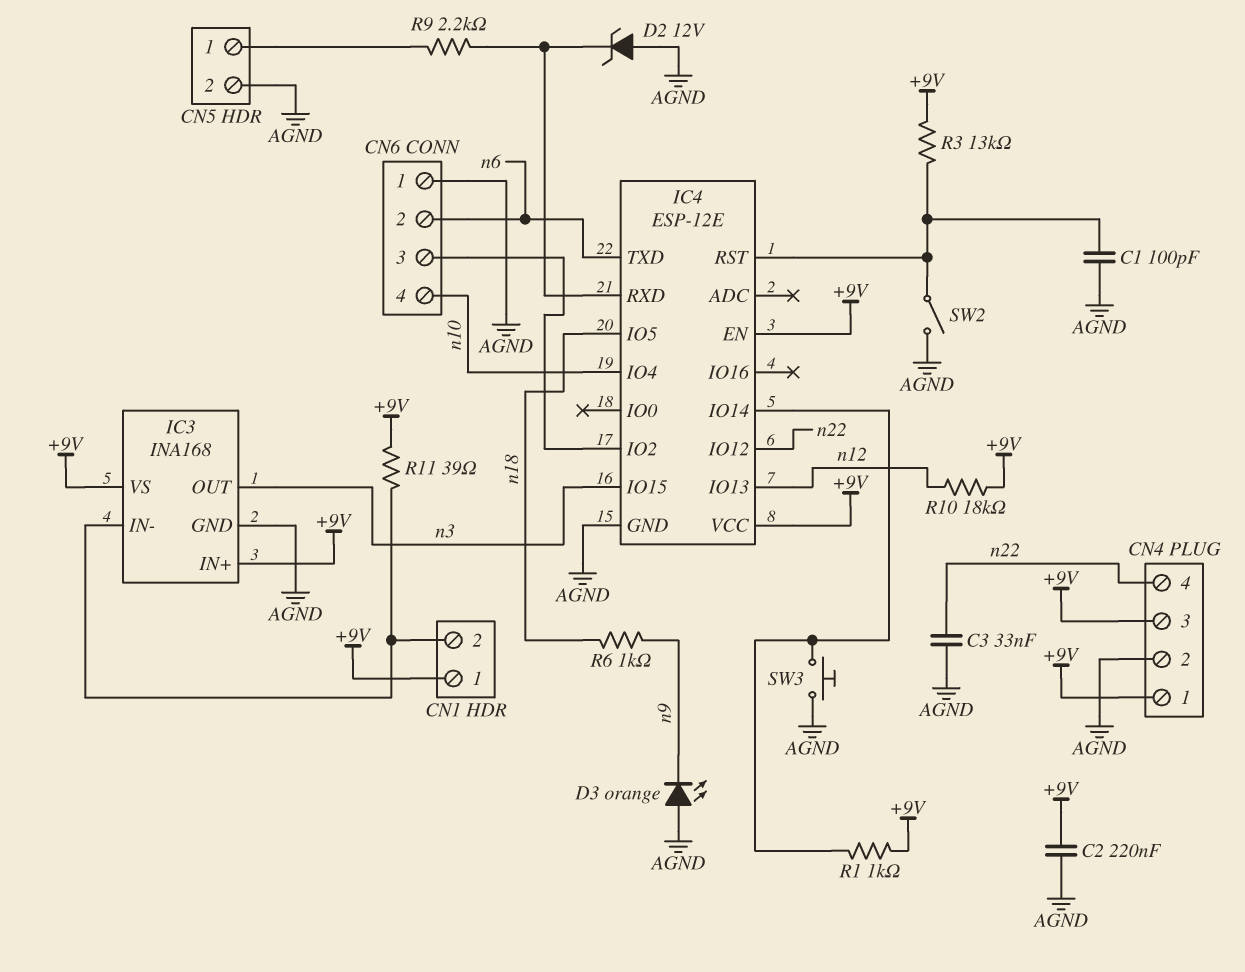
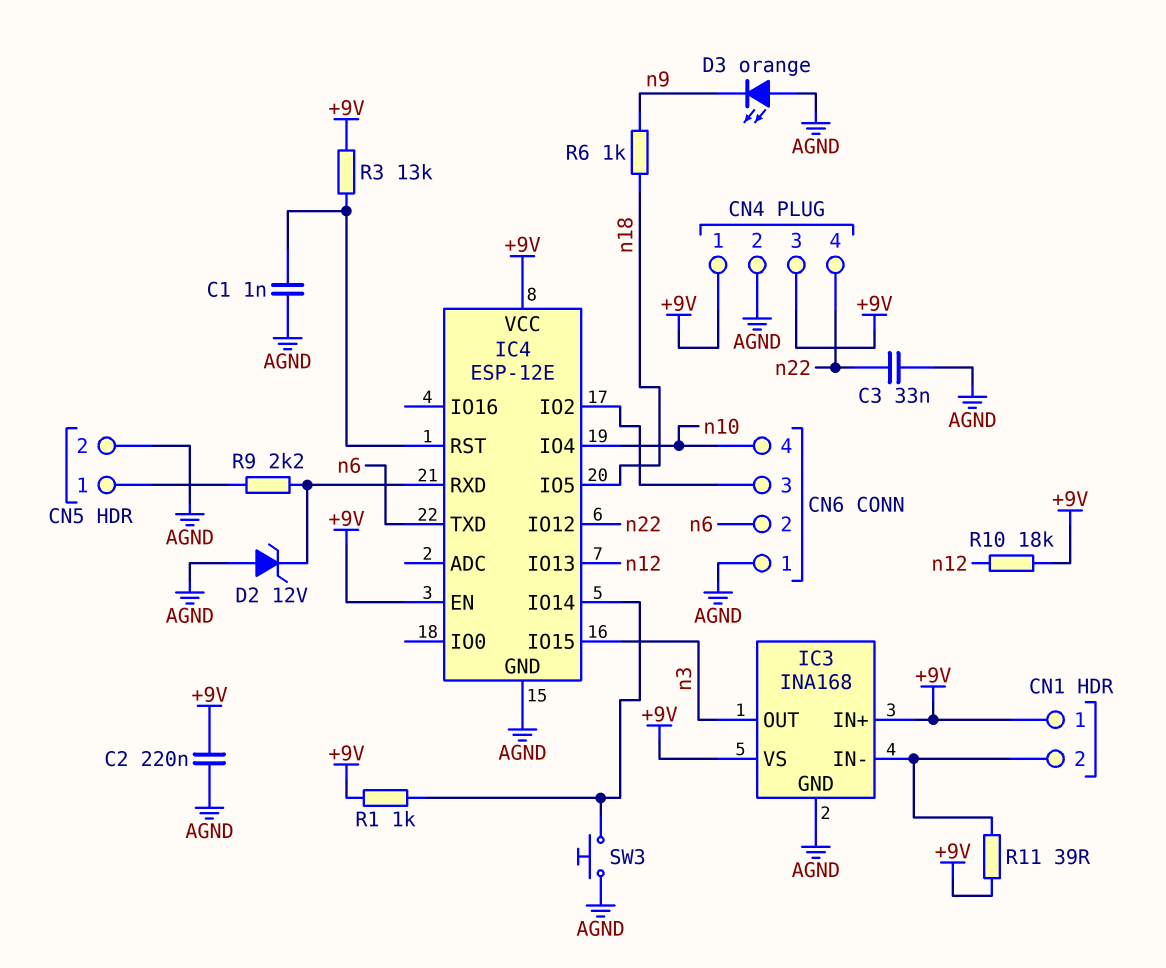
C1: 100pF (AGND, IC4/RST) -> 1nF (AGND, IC4/RST)
SW2: switch (AGND, IC4/RST) -> none

